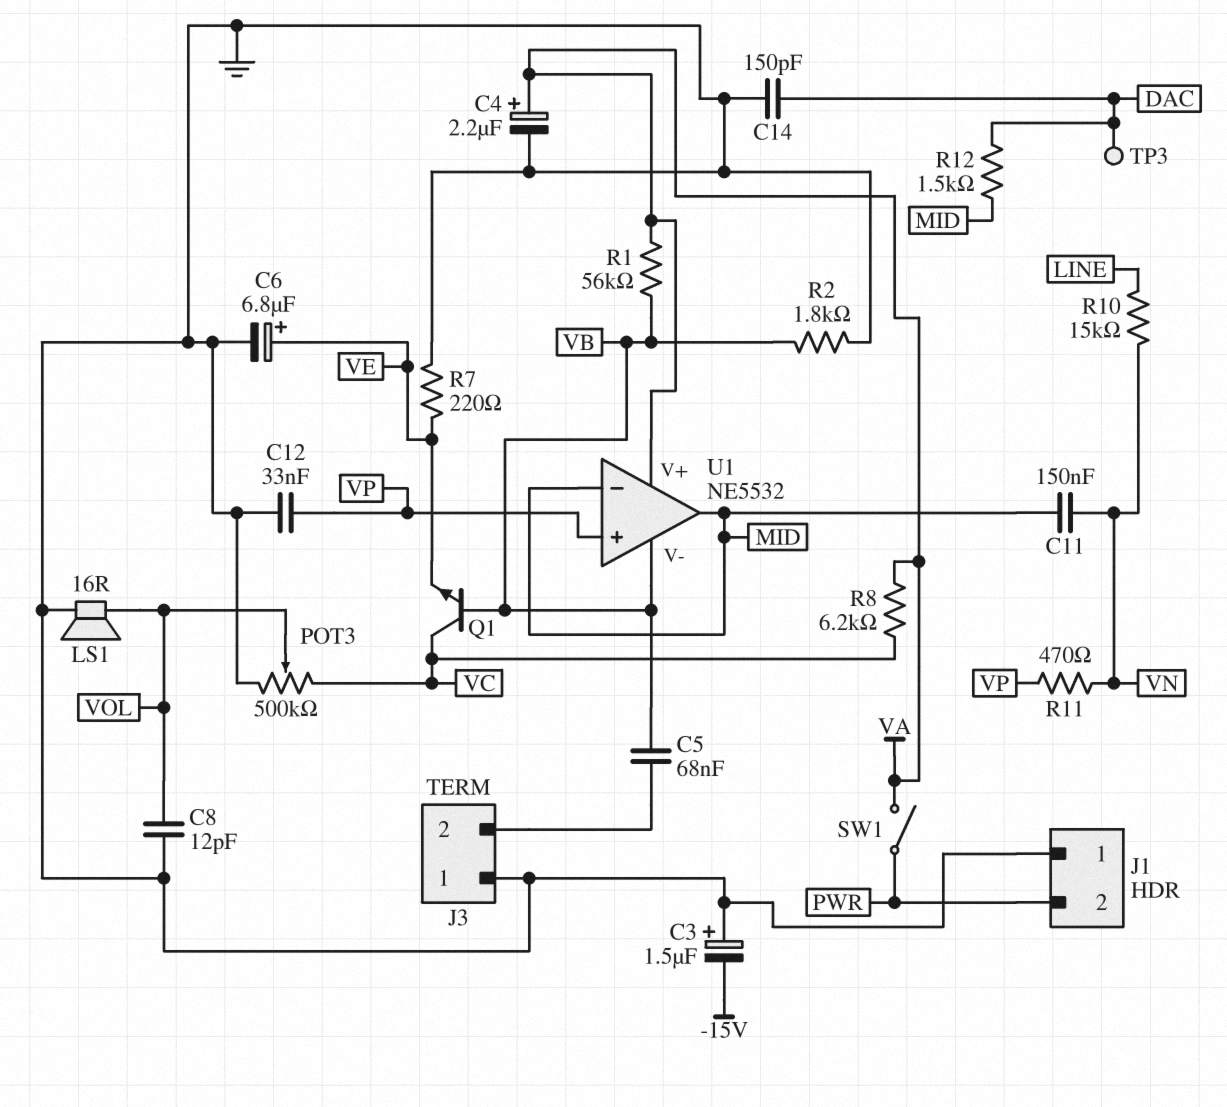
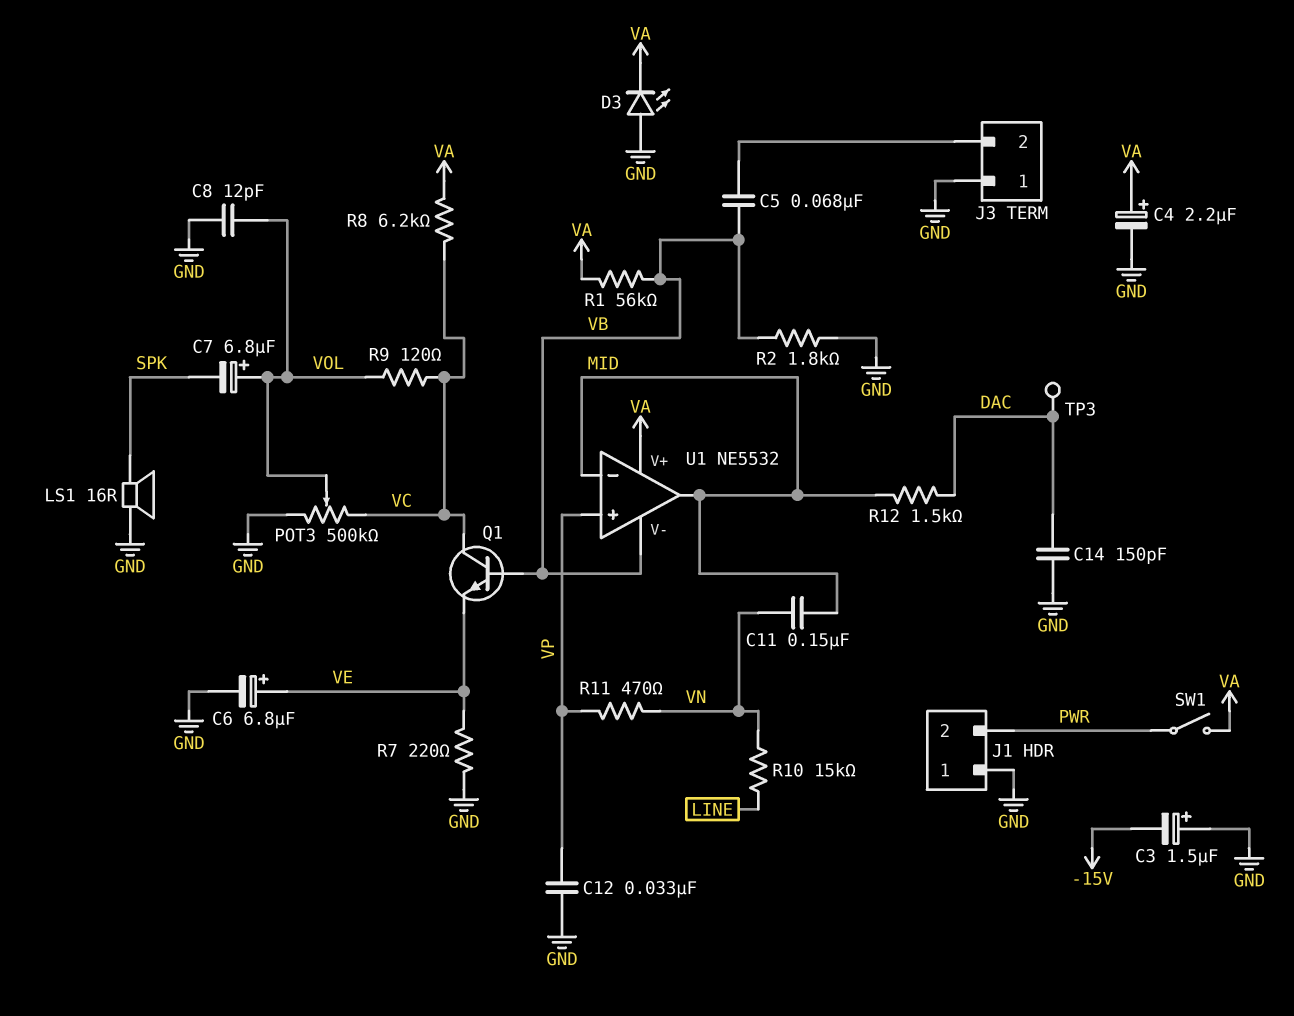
C7: none -> 6.8uF (plus VOL, minus SPK)
D3: none -> LED (A GND, K VA)
LS1: speaker 16R (GND, VOL) -> speaker 16R (GND, SPK)
R9: none -> 120 (VC, VOL)

